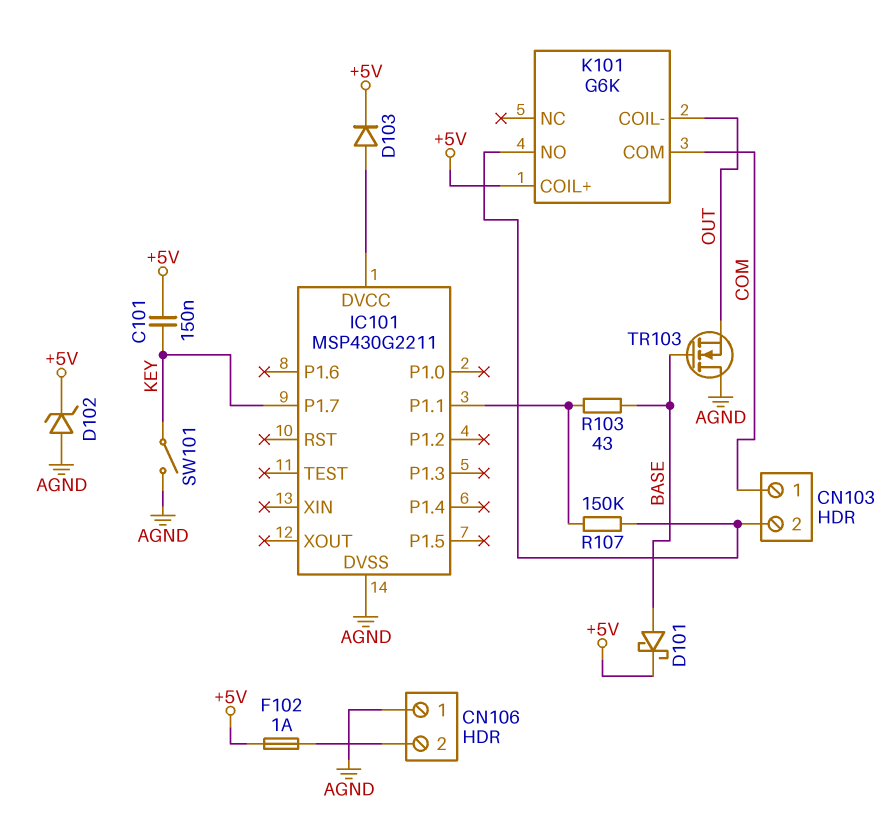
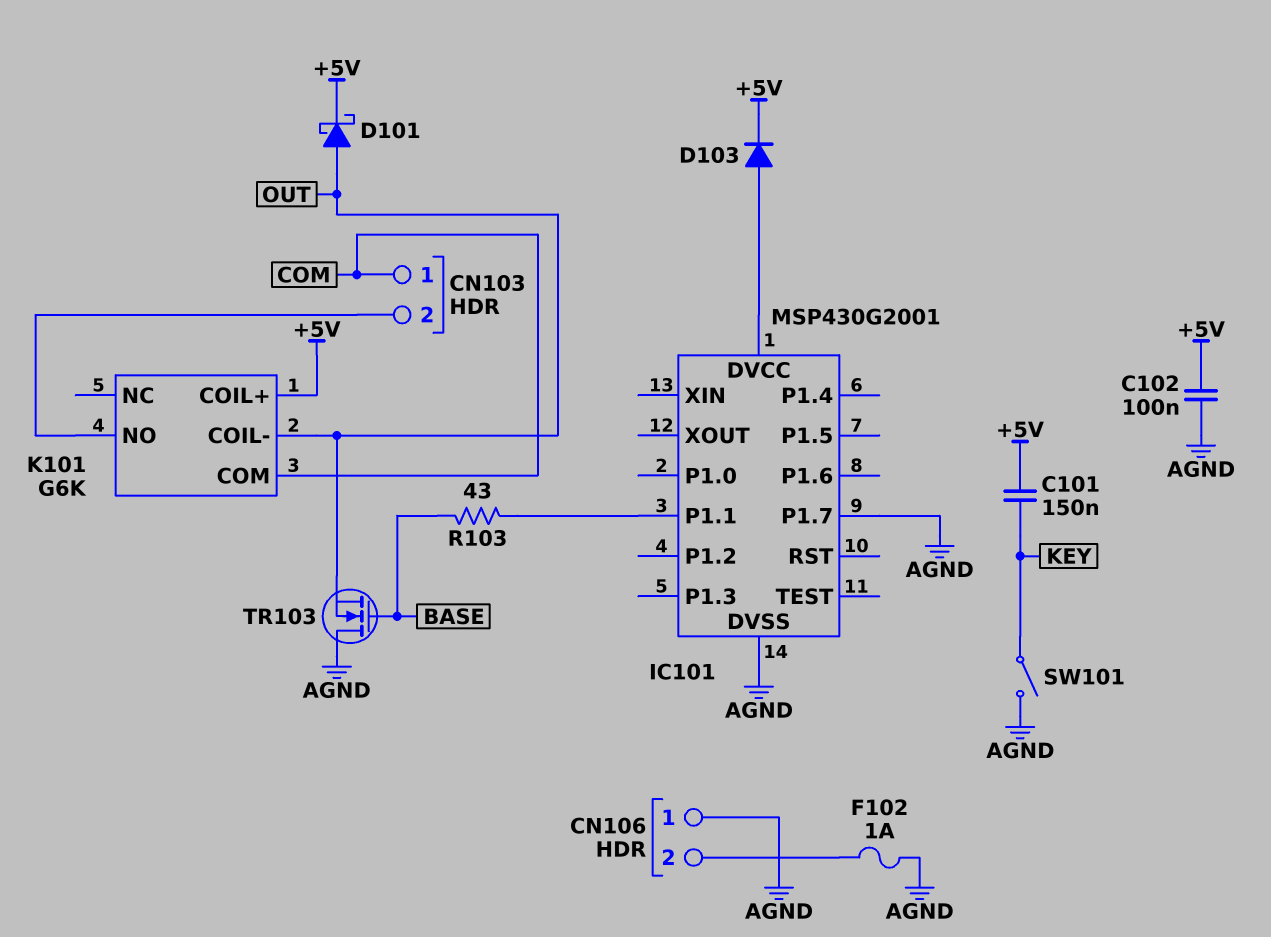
C102: none -> 100nF (+5V, AGND)
D101: schottky (A BASE, K +5V) -> schottky (A OUT, K +5V)
D102: zener (A AGND, K +5V) -> none
F102: 1A (+5V, CN106/2) -> 1A (AGND, CN106/2)
IC101: MSP430G2211 -> MSP430G2001
IC101 pin P1.7: KEY -> AGND
R107: 150k (CN103/2, IC101/P1.1) -> none

